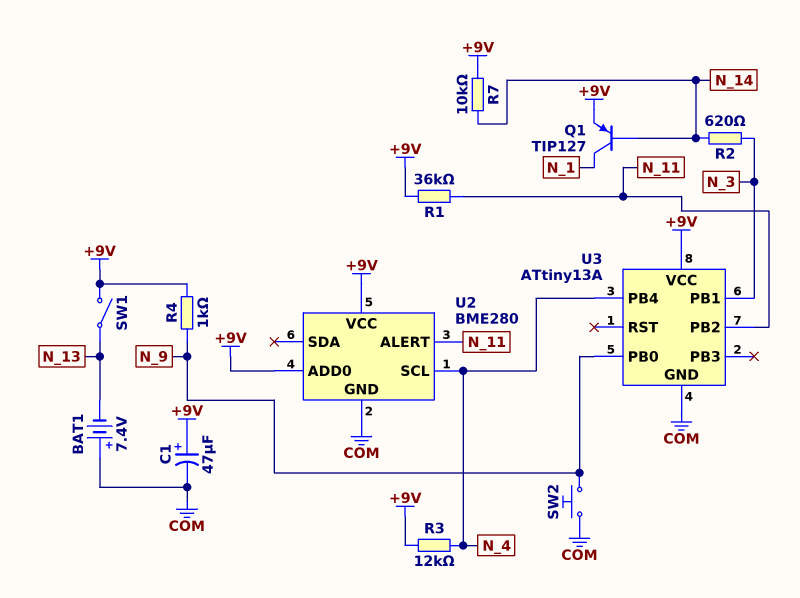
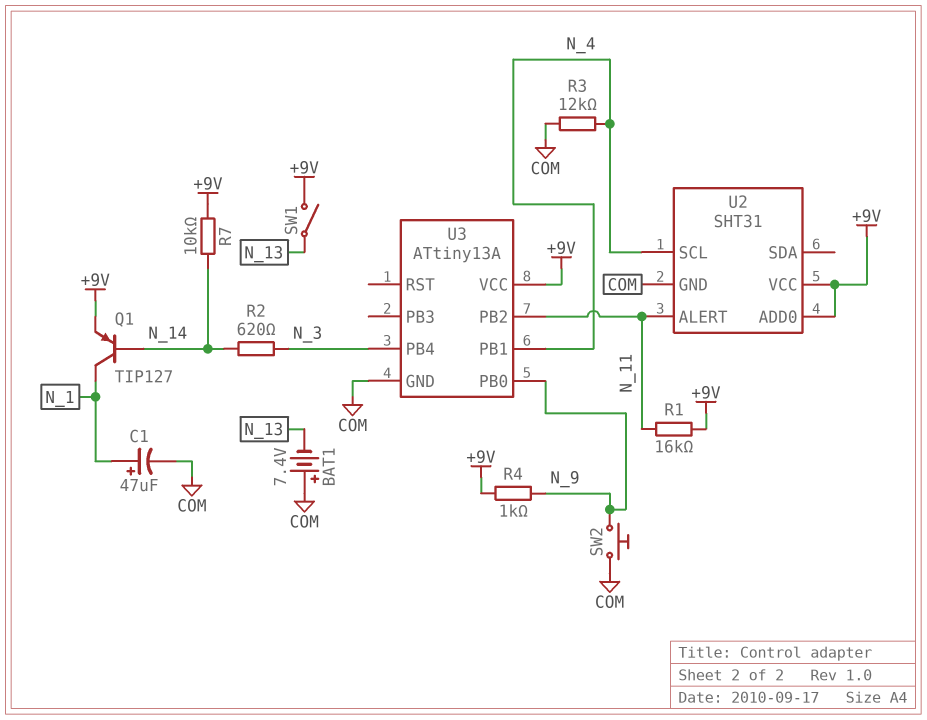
C1: 47uF (plus +9V, minus COM) -> 47uF (plus N_1, minus COM)
R1: 36k (+9V, N_11) -> 16k (+9V, N_11)
R3: 12k (+9V, N_4) -> 12k (COM, N_4)
U2: BME280 -> SHT31
U3 pin PB1: N_3 -> N_4
U3 pin PB4: N_4 -> N_3

